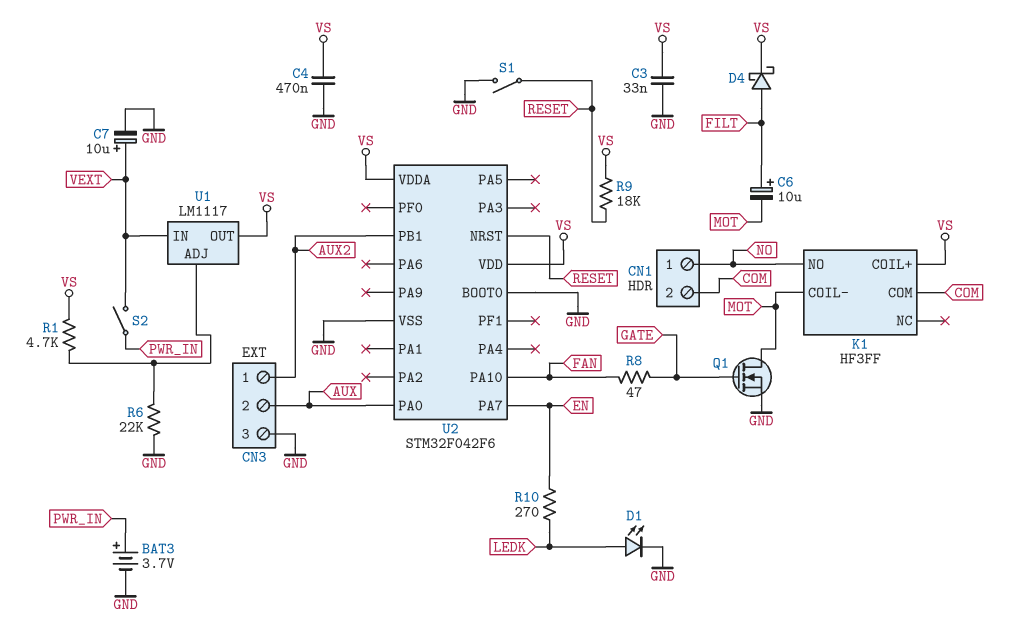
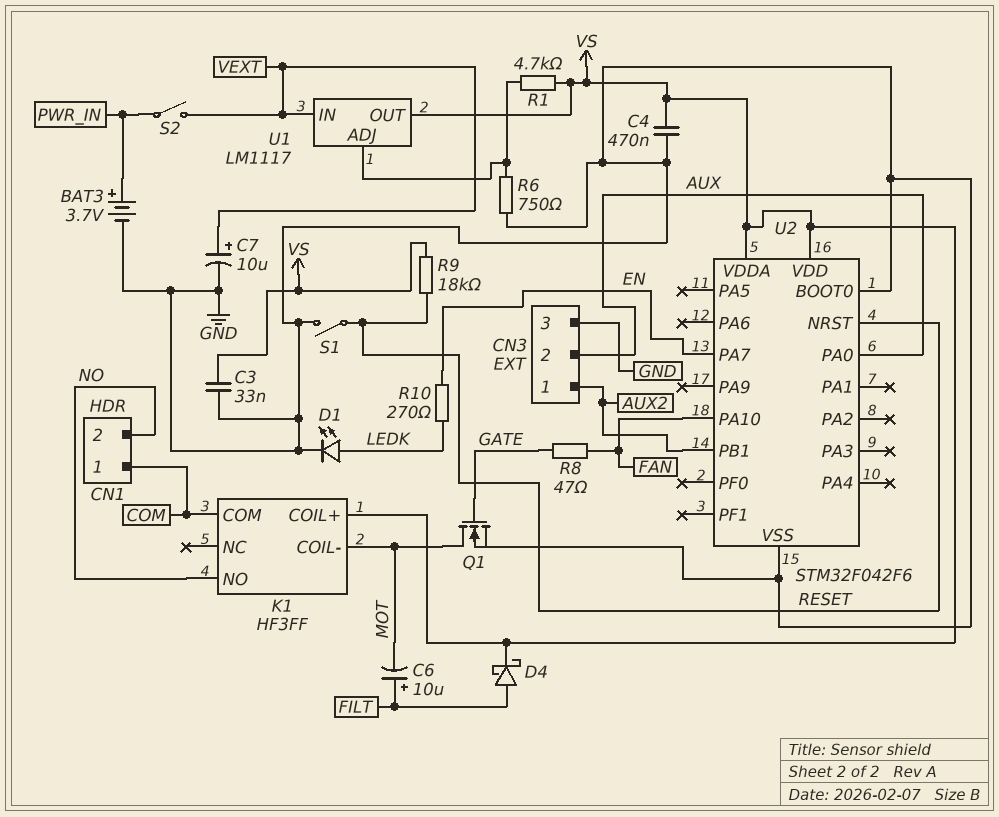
CN1 pin 1: NO -> COM
CN1 pin 2: COM -> NO
R6: 22k (GND, U1/ADJ) -> 750 (GND, U1/ADJ)

